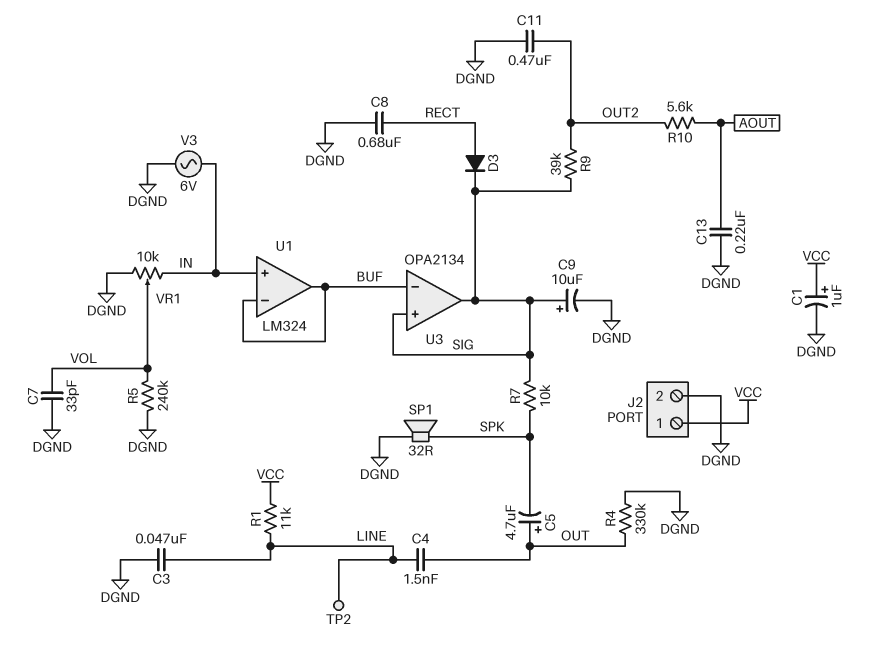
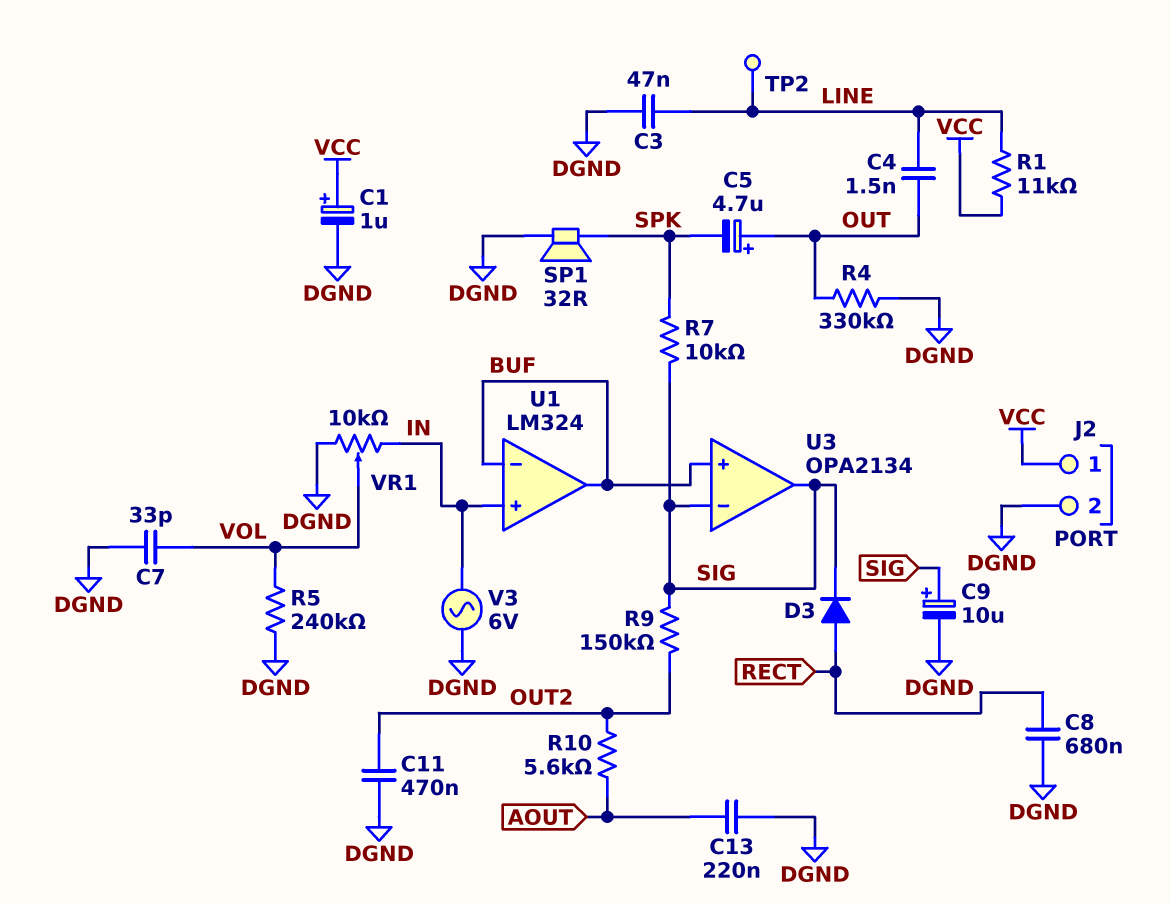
R9: 39k (OUT2, SIG) -> 150k (OUT2, SIG)
U3 pin in+: SIG -> BUF
U3 pin in-: BUF -> SIG

